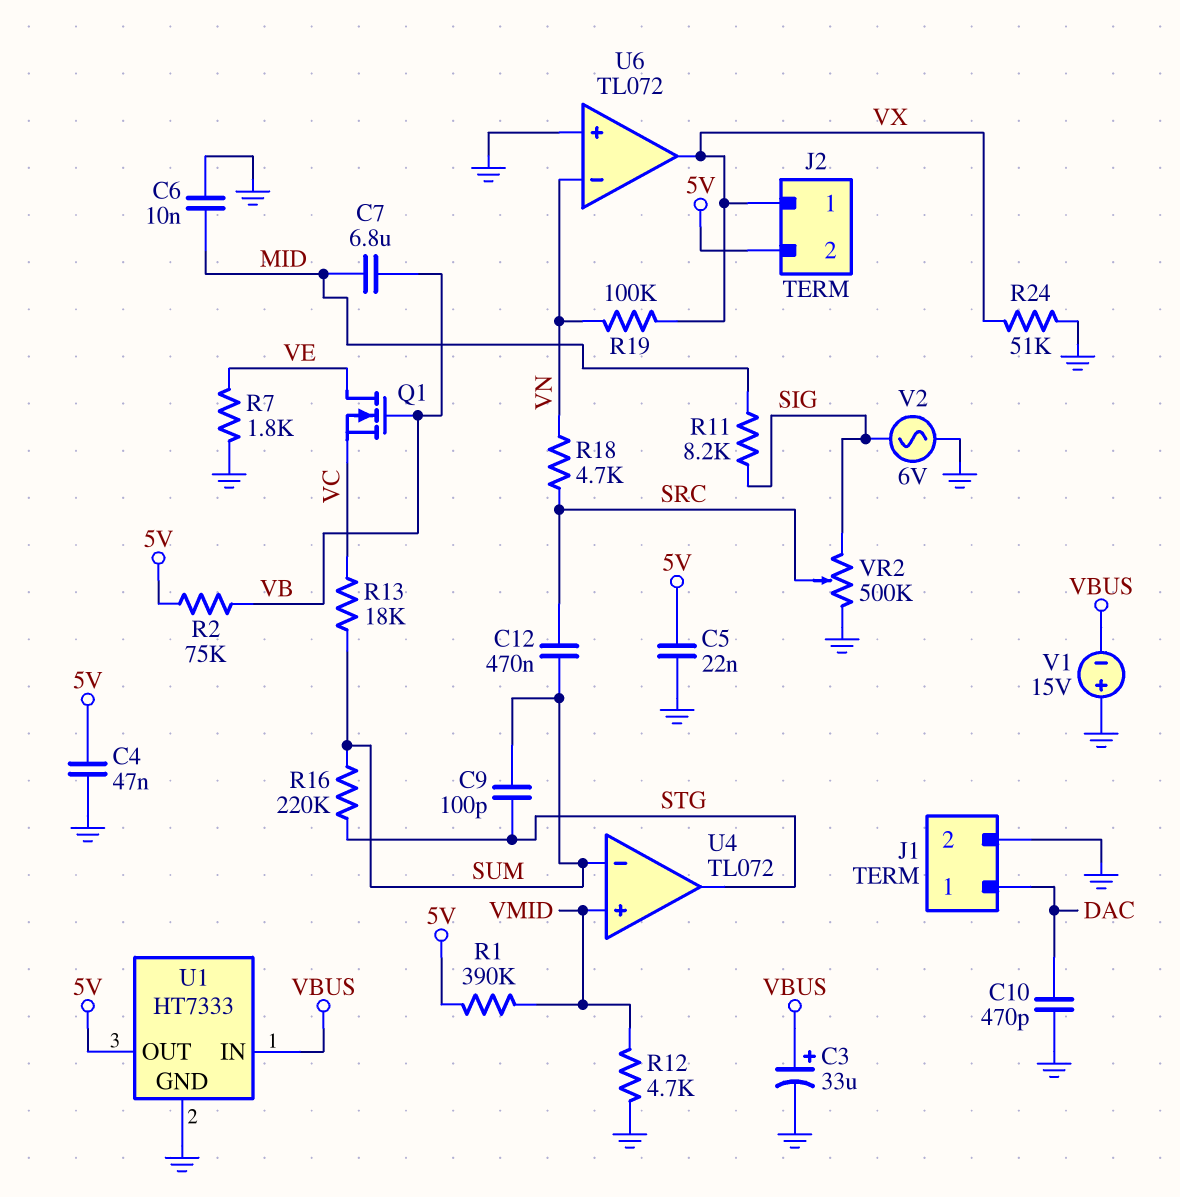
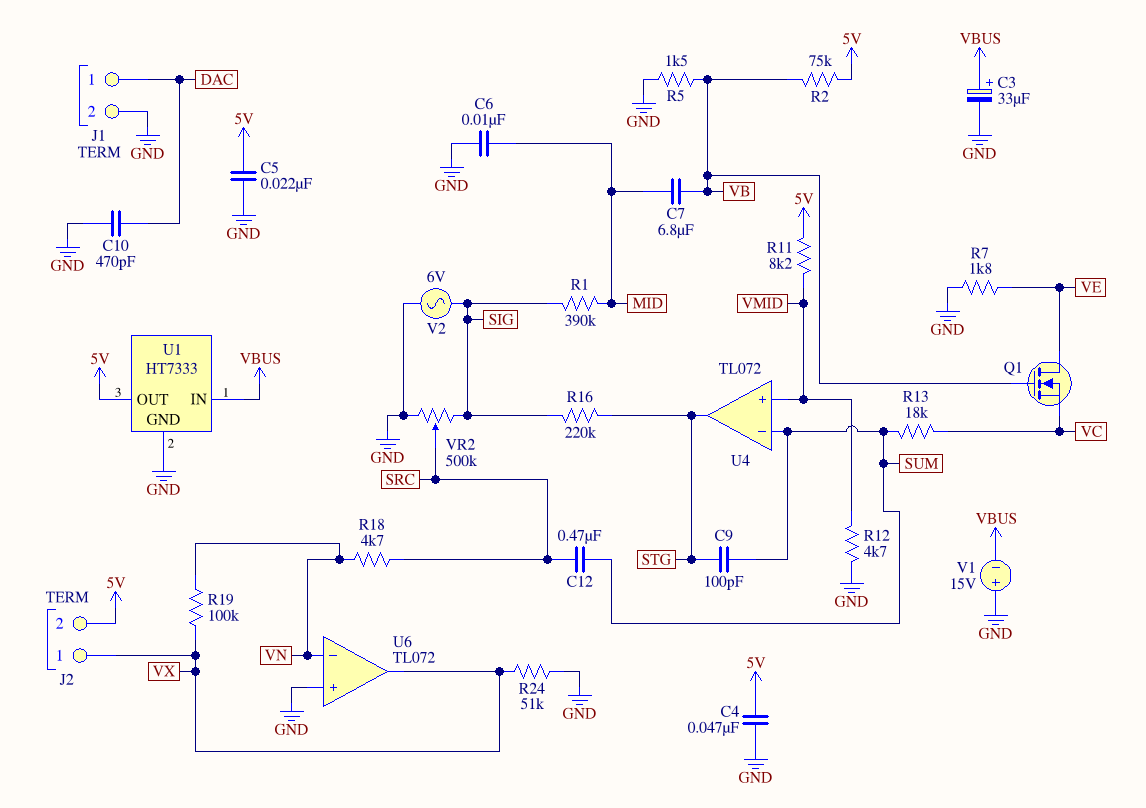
R1: 390k (5V, VMID) -> 390k (MID, SIG)
R5: none -> 1.5k (GND, VB)
R11: 8.2k (MID, SIG) -> 8.2k (5V, VMID)
R16: 220k (STG, SUM) -> 220k (SIG, STG)

